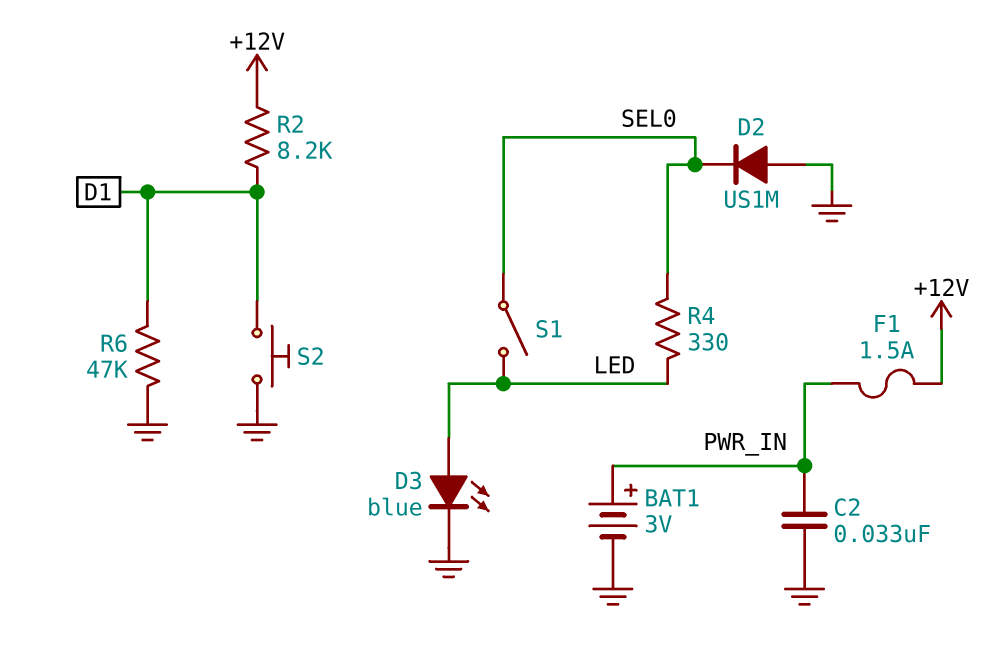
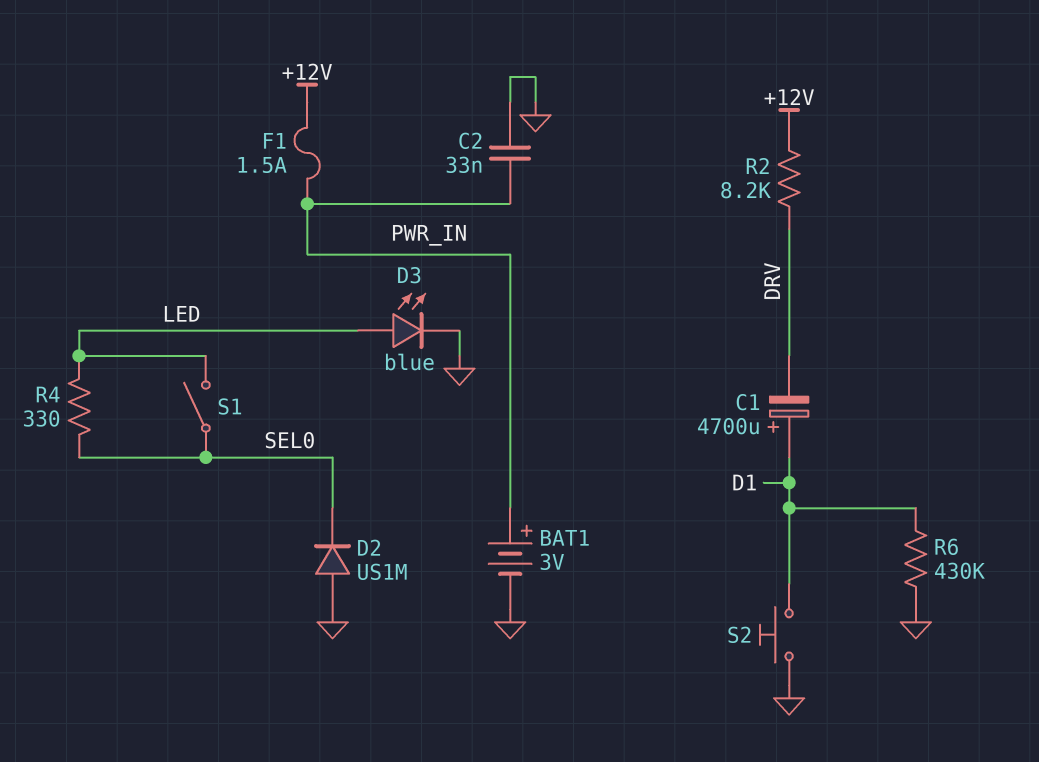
C1: none -> 4700uF (plus D1, minus DRV)
R2: 8.2k (+12V, D1) -> 8.2k (+12V, DRV)
R6: 47k (D1, GND) -> 430k (D1, GND)

